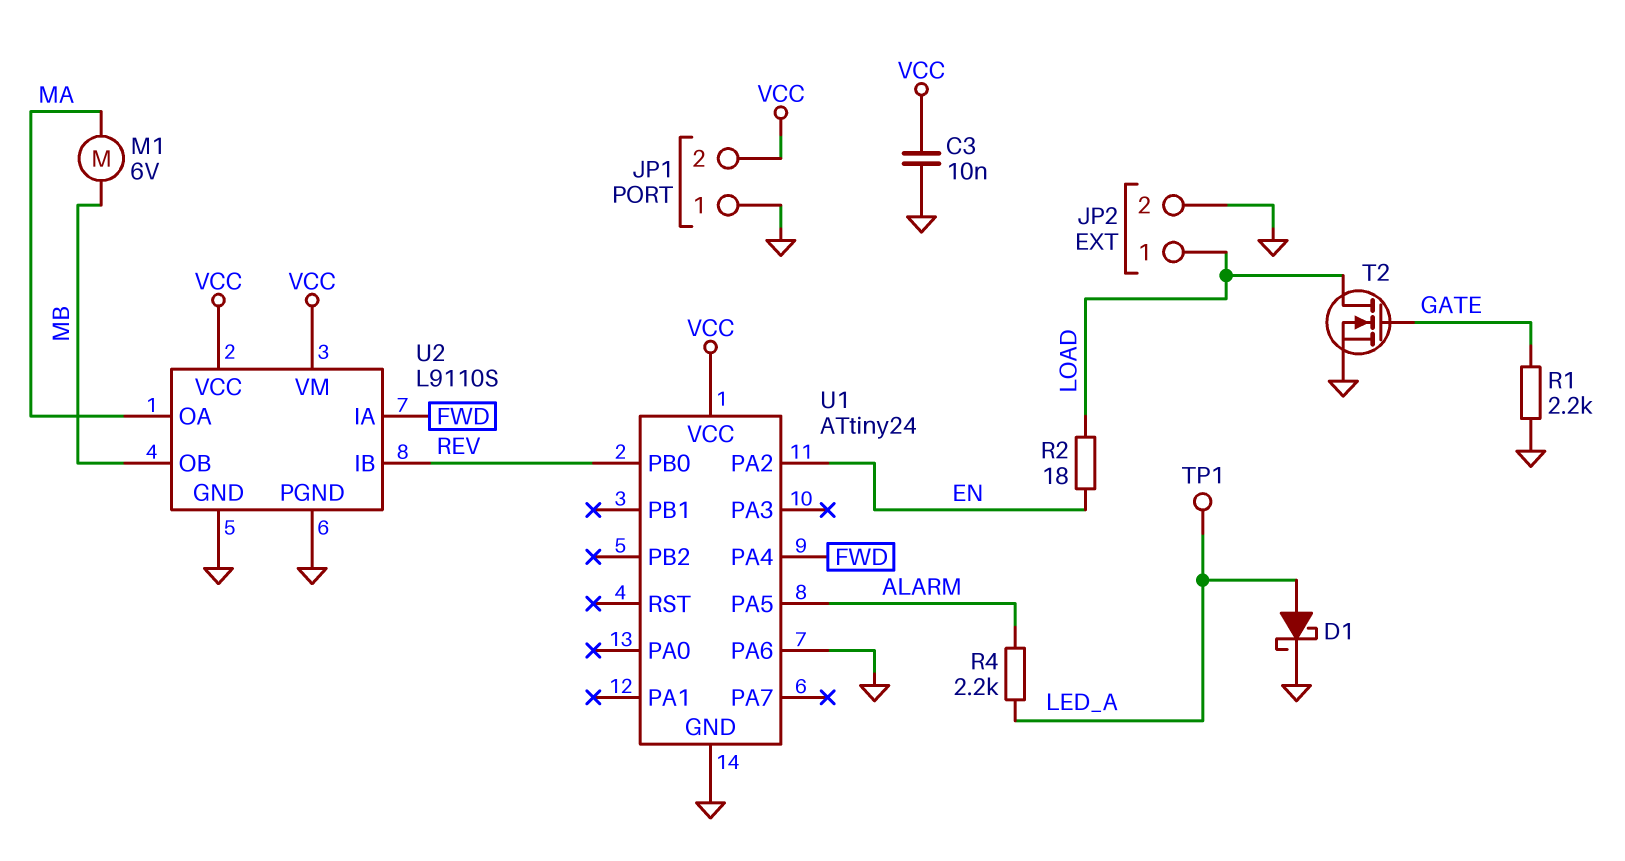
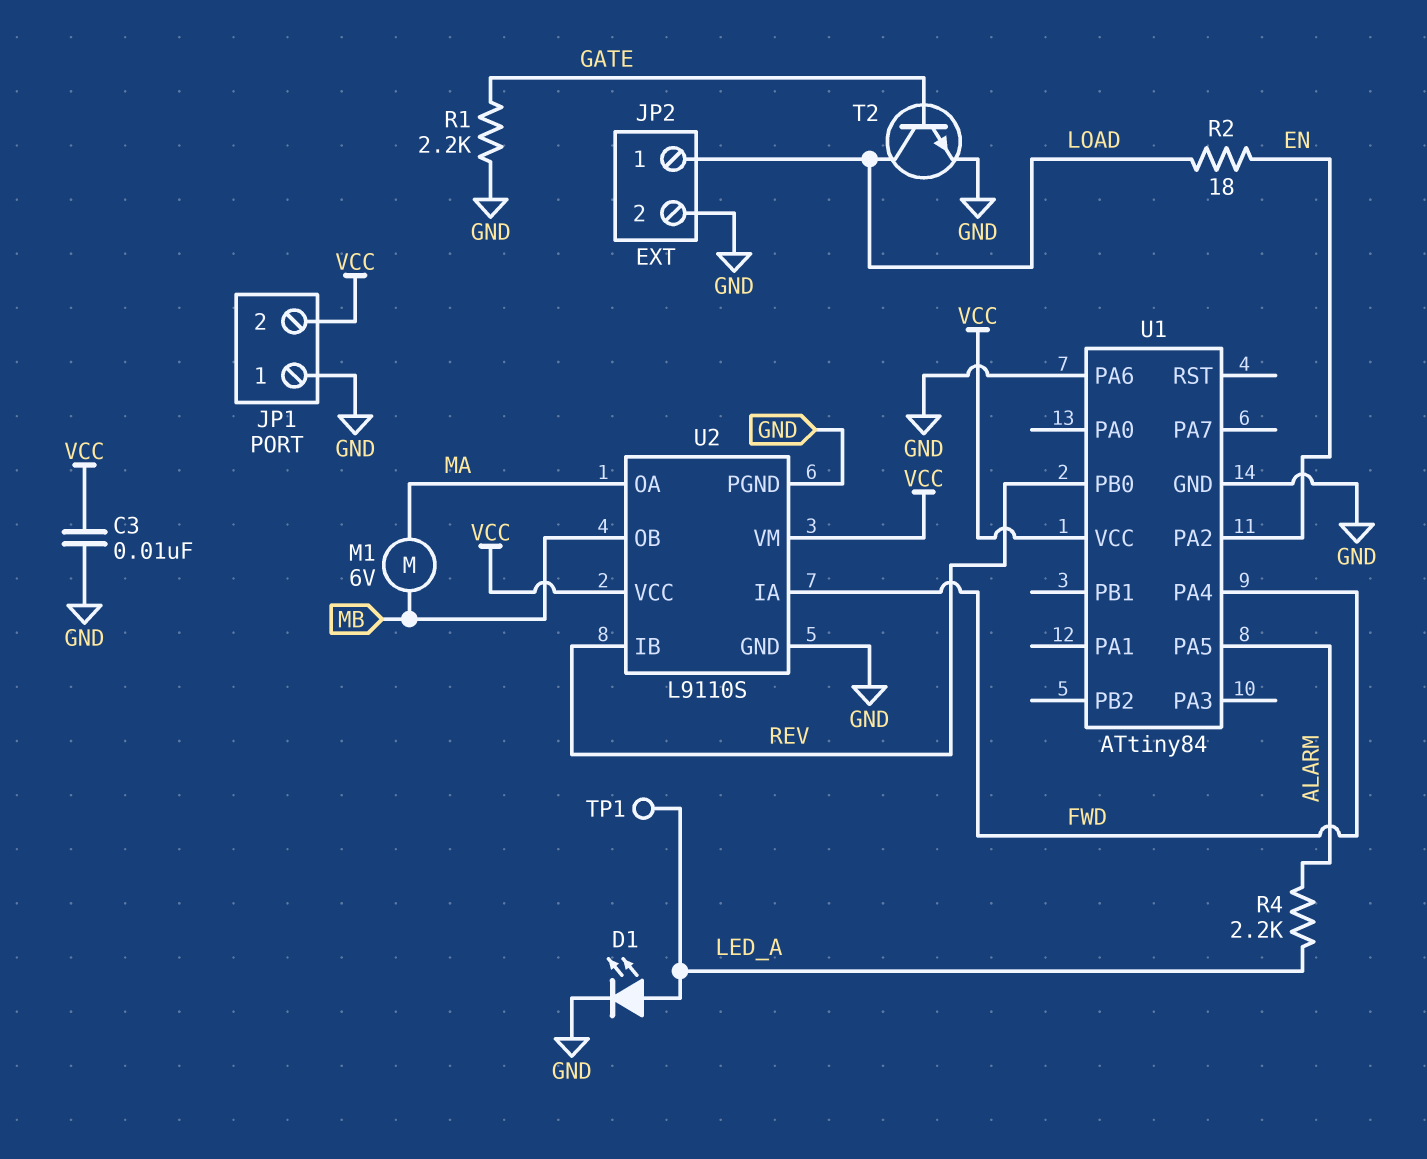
D1: schottky (A LED_A, K GND) -> LED (A LED_A, K GND)
T2: NMOS (G GATE, D LOAD, S GND) -> NPN (B GATE, C LOAD, E GND)
U1: ATtiny24 -> ATtiny84

